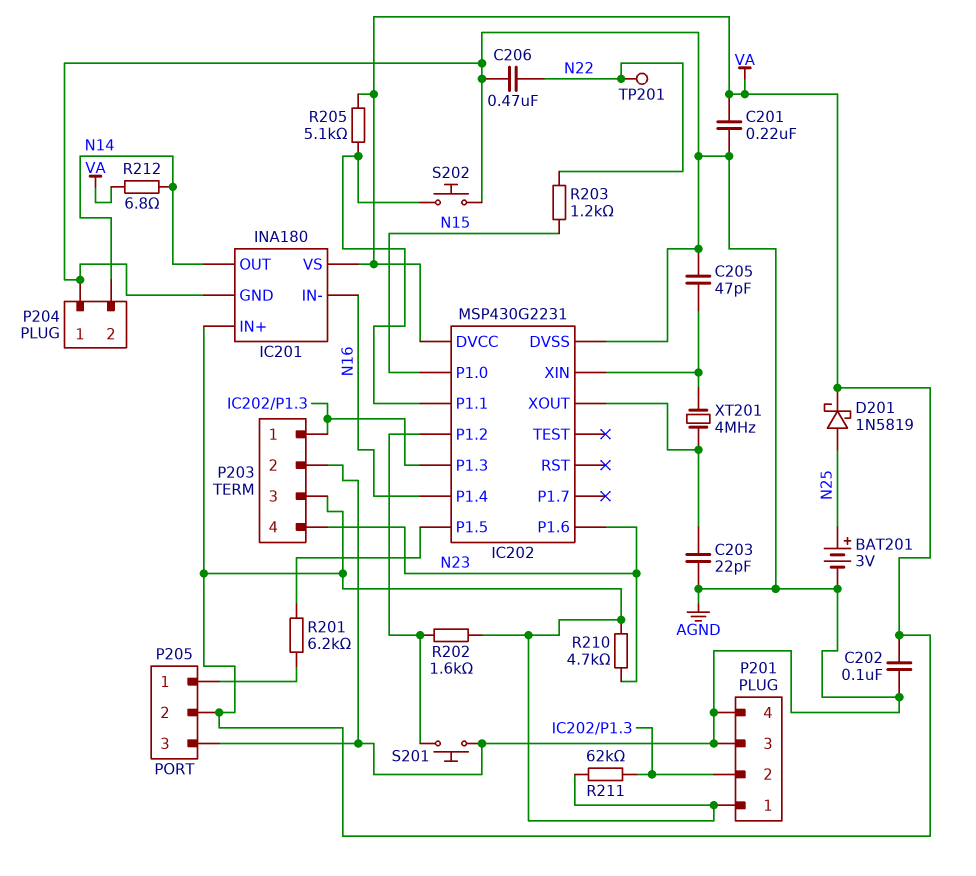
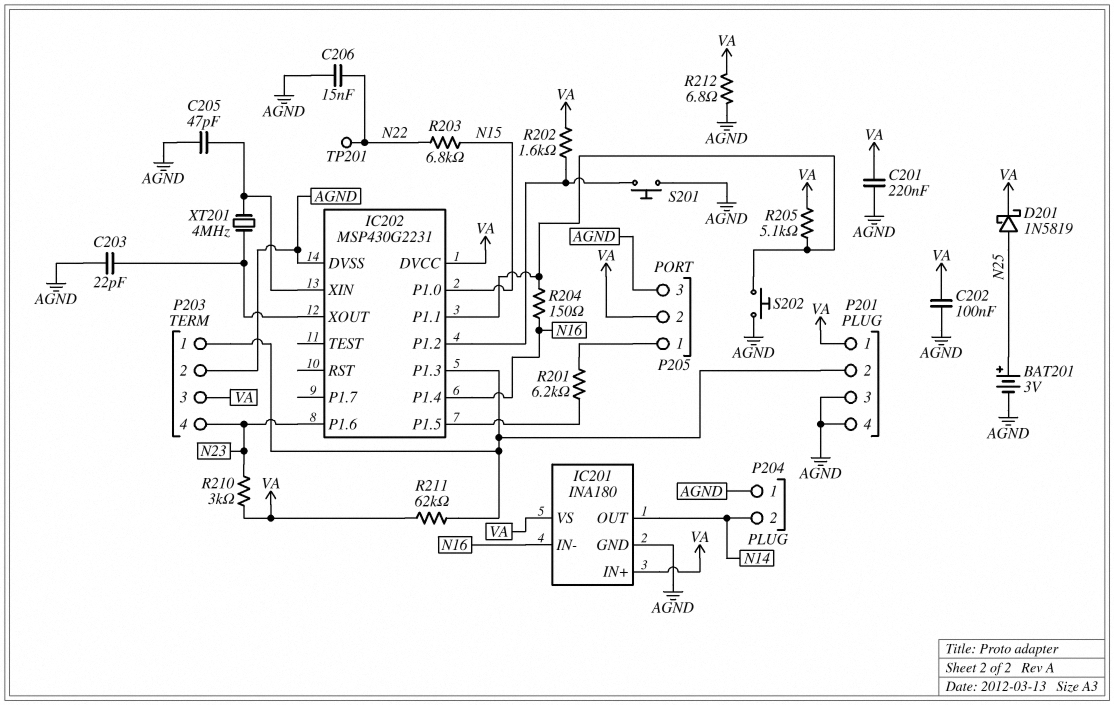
C206: 470nF (AGND, N22) -> 15nF (AGND, N22)
R203: 1.2k (N15, N22) -> 6.8k (N15, N22)
R204: none -> 150 (IC202/P1.1, N16)
R210: 4.7k (N23, VA) -> 3k (N23, VA)
R212: 6.8 (N14, VA) -> 6.8 (AGND, VA)

